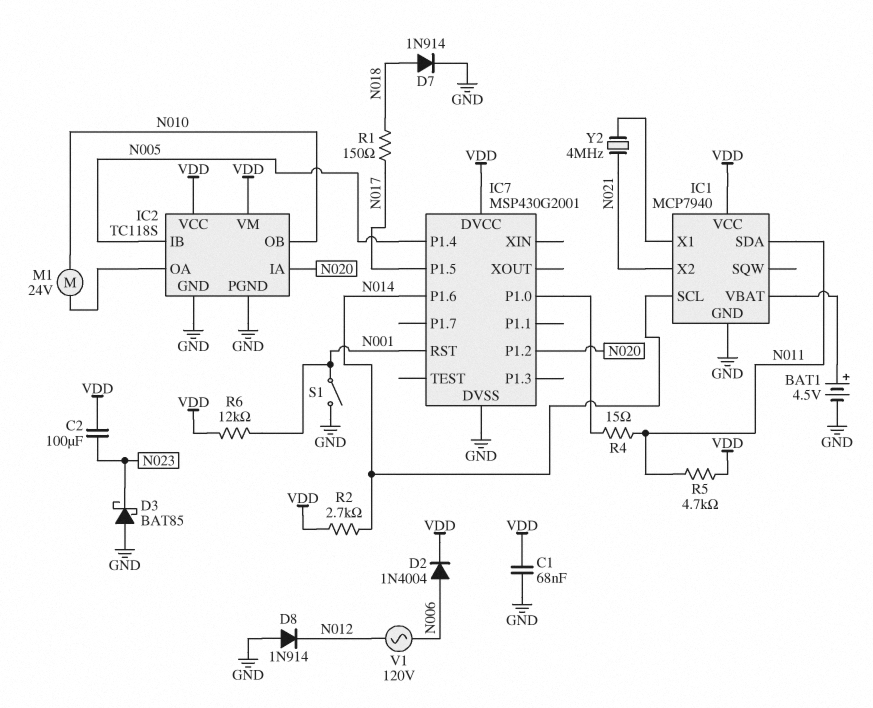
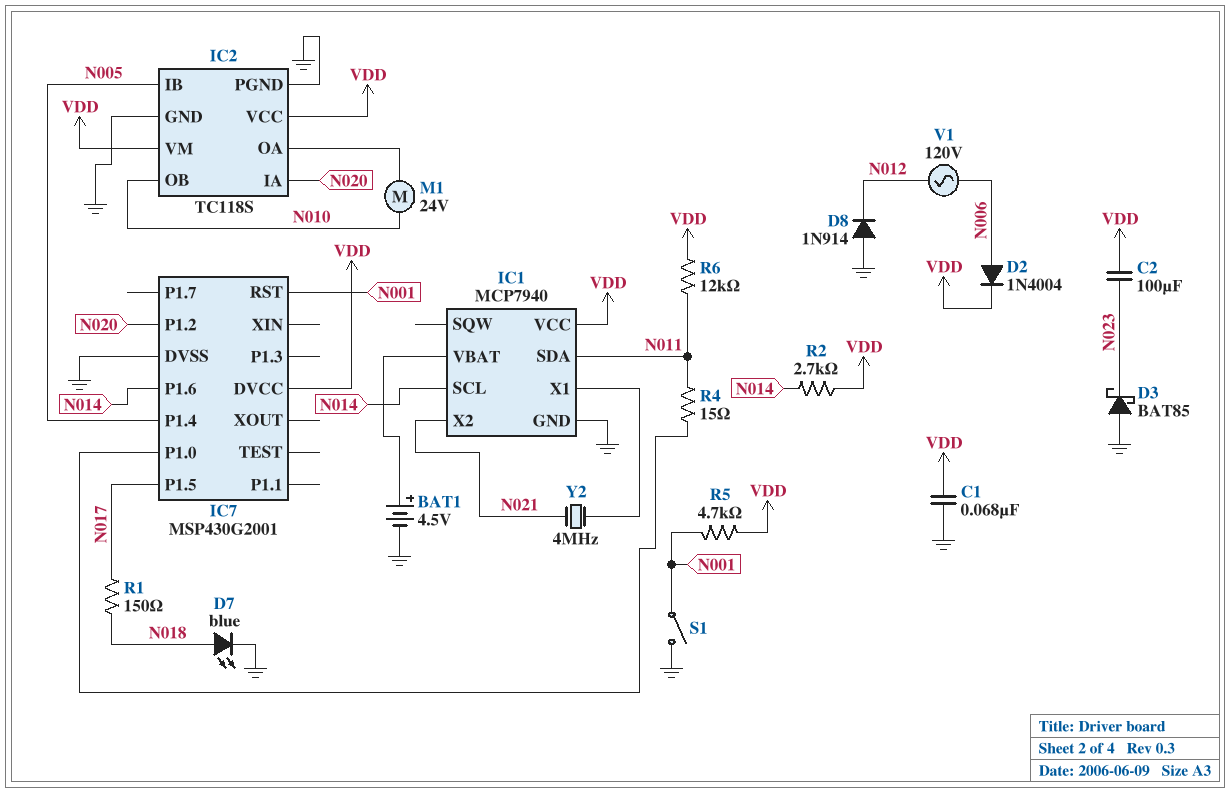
D7: diode 1N914 (A N018, K GND) -> LED blue (A N018, K GND)
R5: 4.7k (N011, VDD) -> 4.7k (N001, VDD)
R6: 12k (N001, VDD) -> 12k (N011, VDD)

